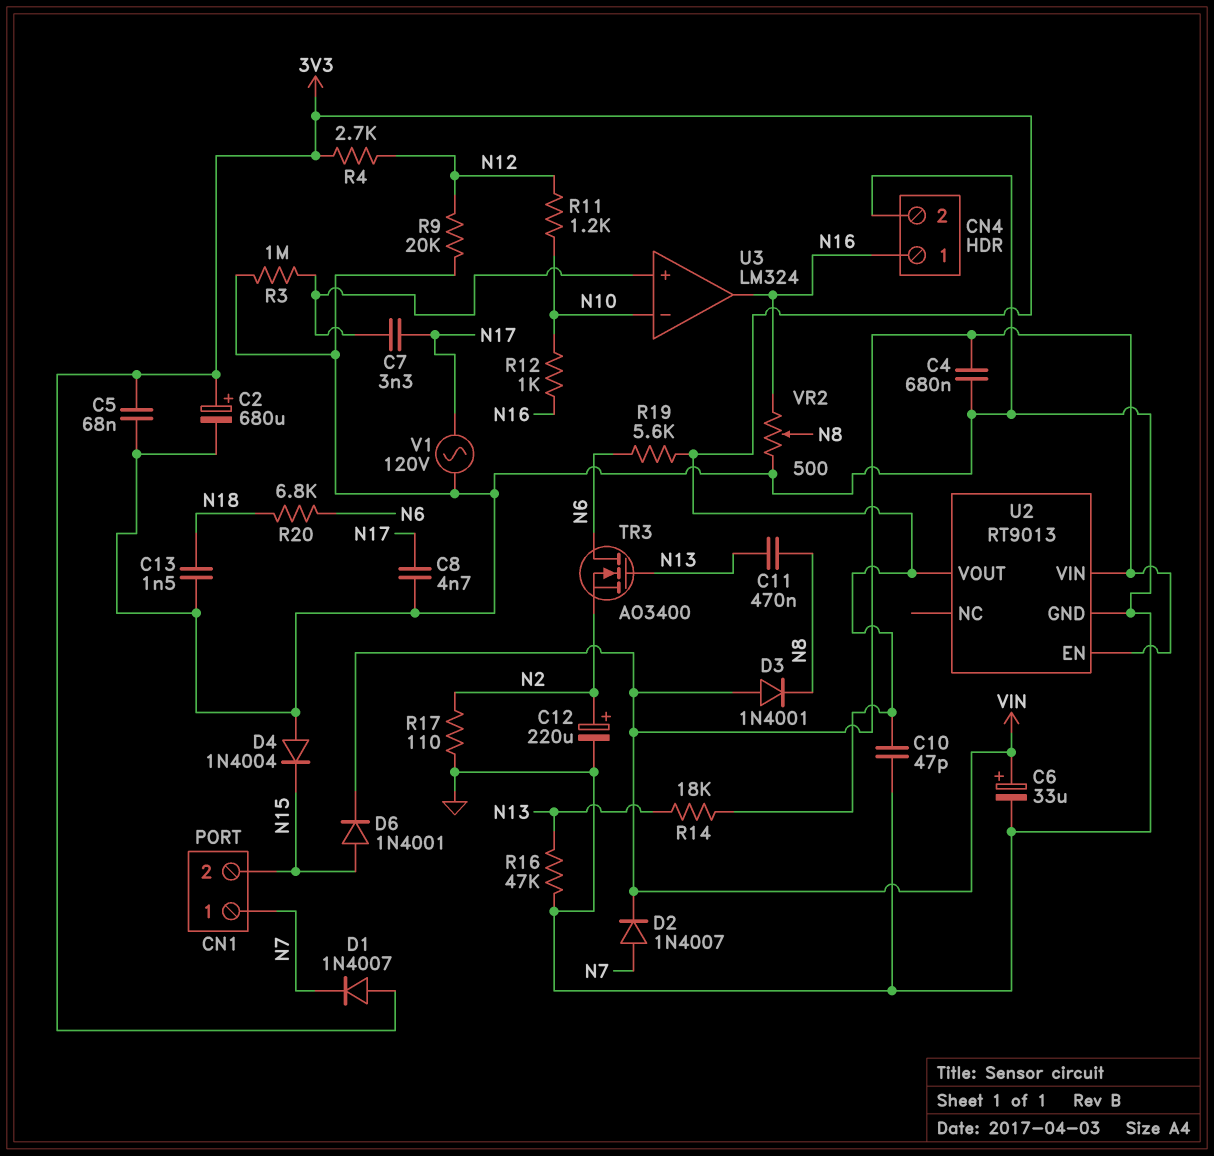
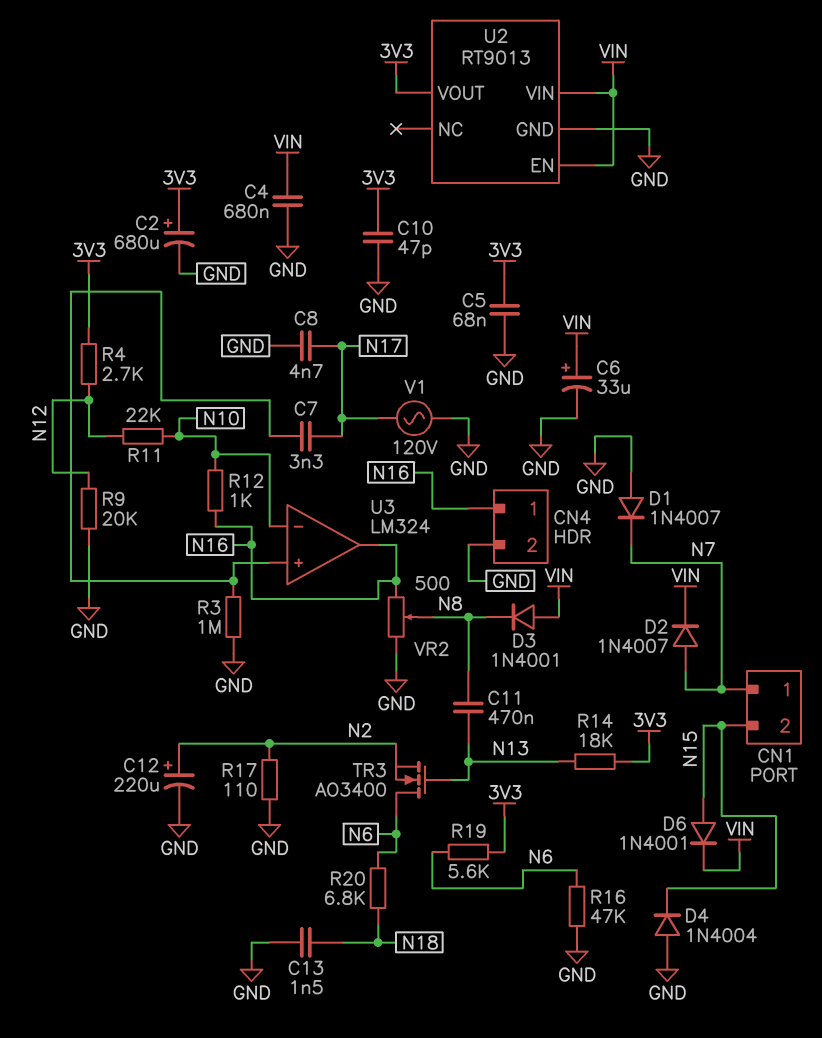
D1: diode 1N4007 (A 3V3, K N7) -> diode 1N4007 (A GND, K N7)
R11: 1.2k (N10, N12) -> 22k (N10, N12)
R16: 47k (GND, N13) -> 47k (GND, N6)

